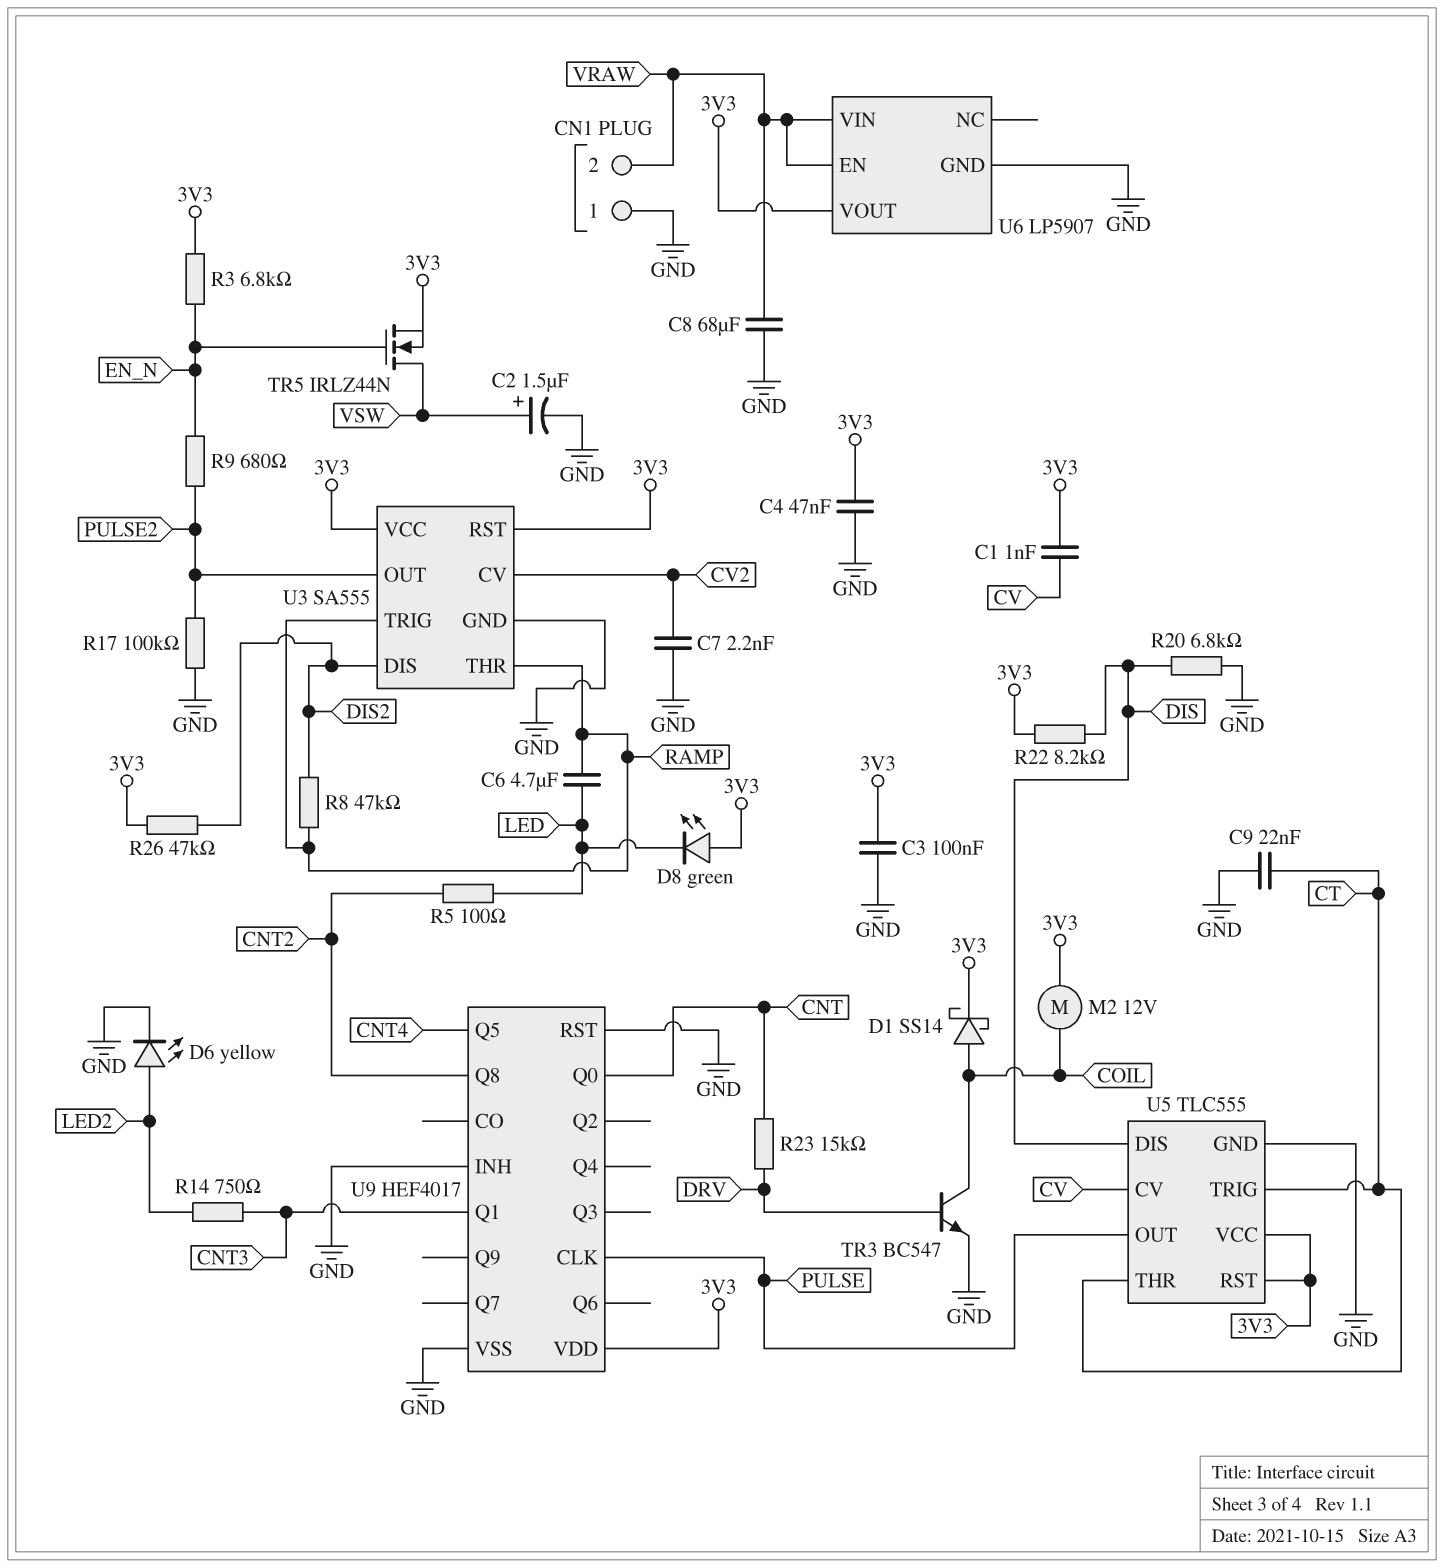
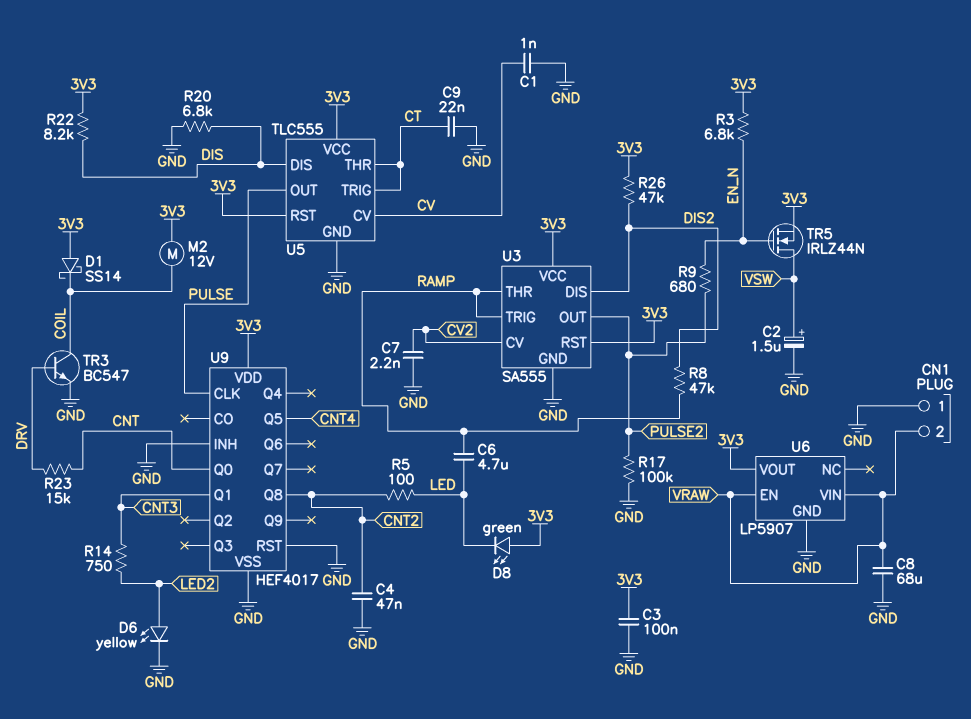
C1: 1nF (3V3, CV) -> 1nF (CV, GND)
C4: 47nF (3V3, GND) -> 47nF (CNT2, GND)
D1: schottky SS14 (A COIL, K 3V3) -> schottky SS14 (A 3V3, K COIL)

